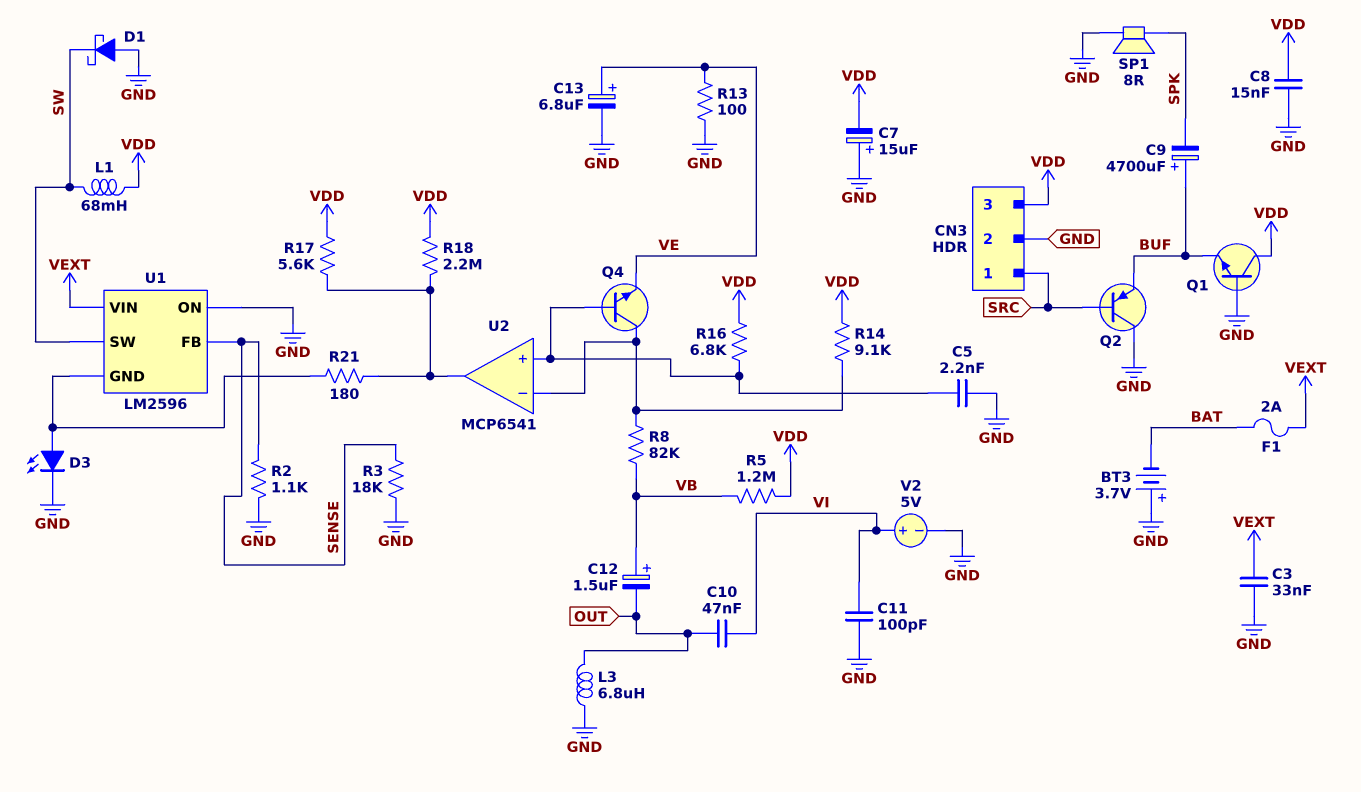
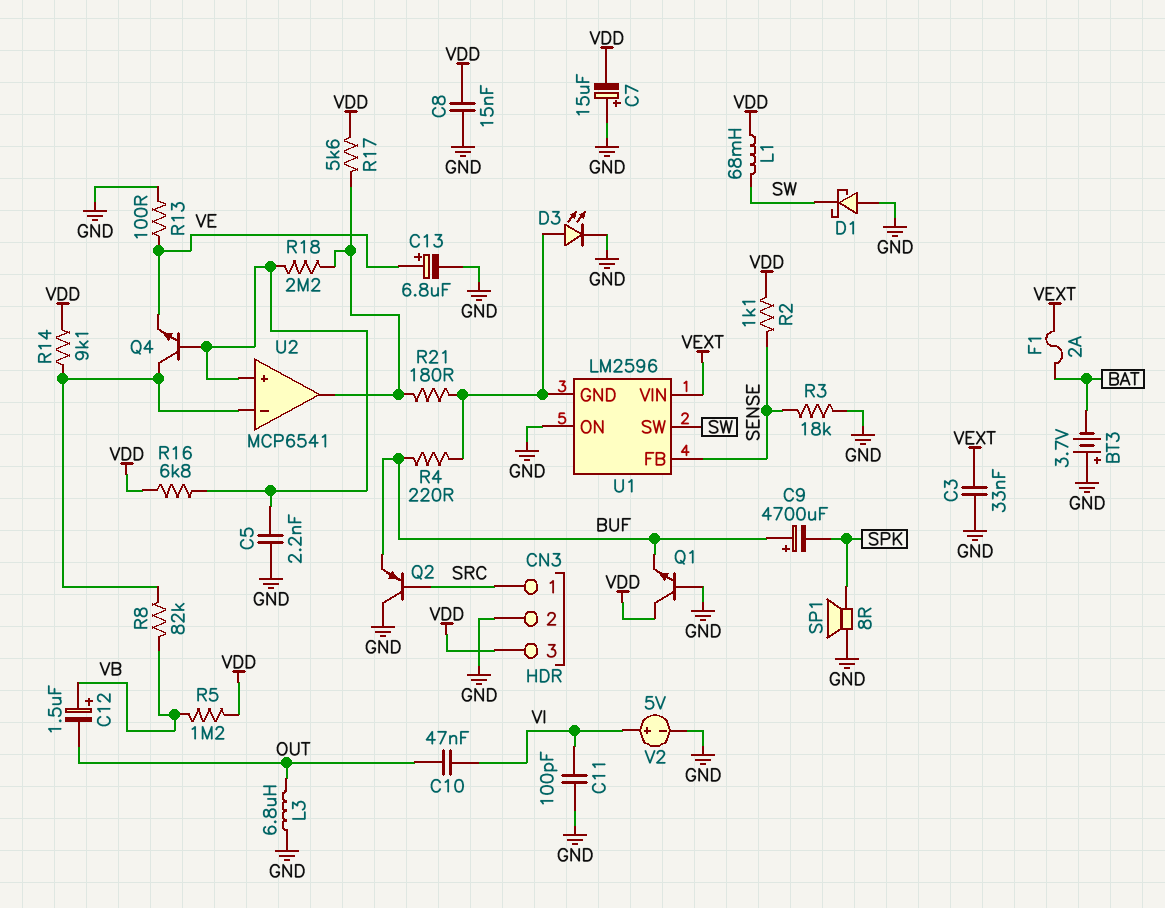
R2: 1.1k (GND, SENSE) -> 1.1k (SENSE, VDD)
R4: none -> 220 (BUF, U1/GND)
R18: 2.2M (U2/out, VDD) -> 2.2M (U2/in+, U2/out)

